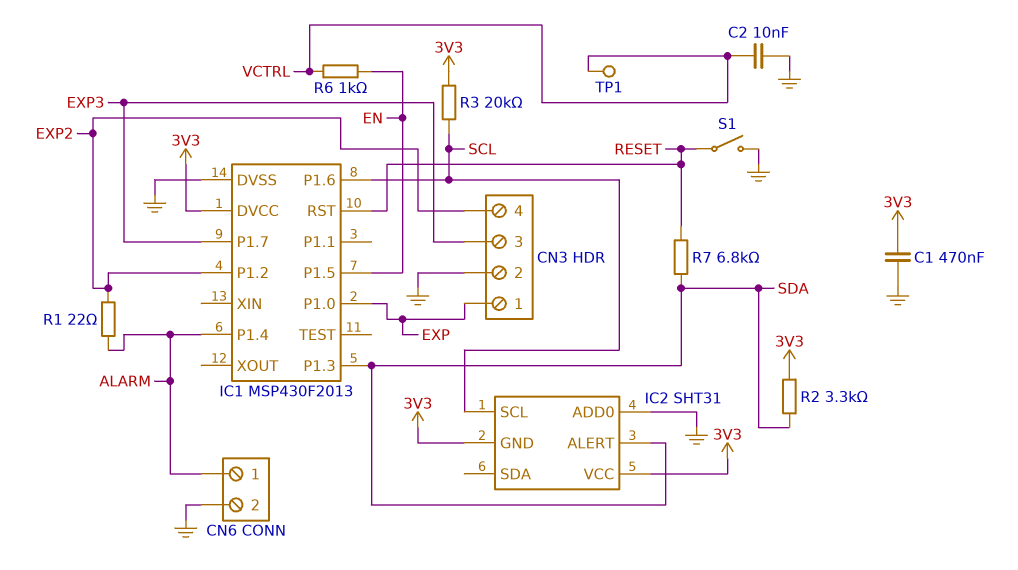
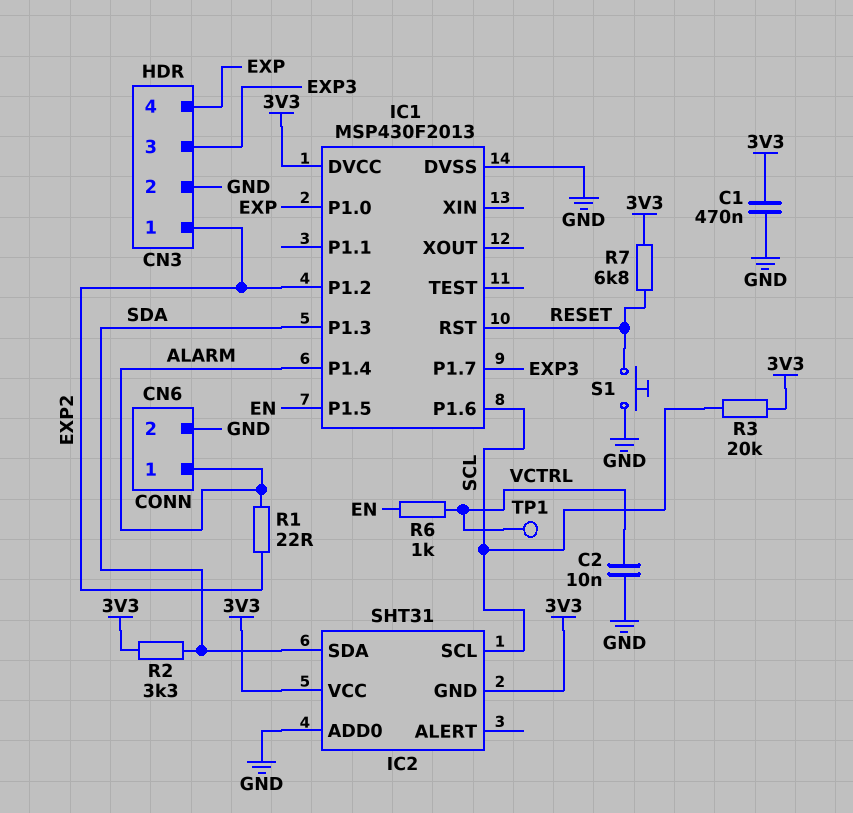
CN3 pin 1: EXP -> EXP2
CN3 pin 4: EXP2 -> EXP
IC2 pin ALERT: SDA -> none
IC2 pin SDA: none -> SDA
R7: 6.8k (RESET, SDA) -> 6.8k (3V3, RESET)
S1: switch (GND, RESET) -> button (GND, RESET)

